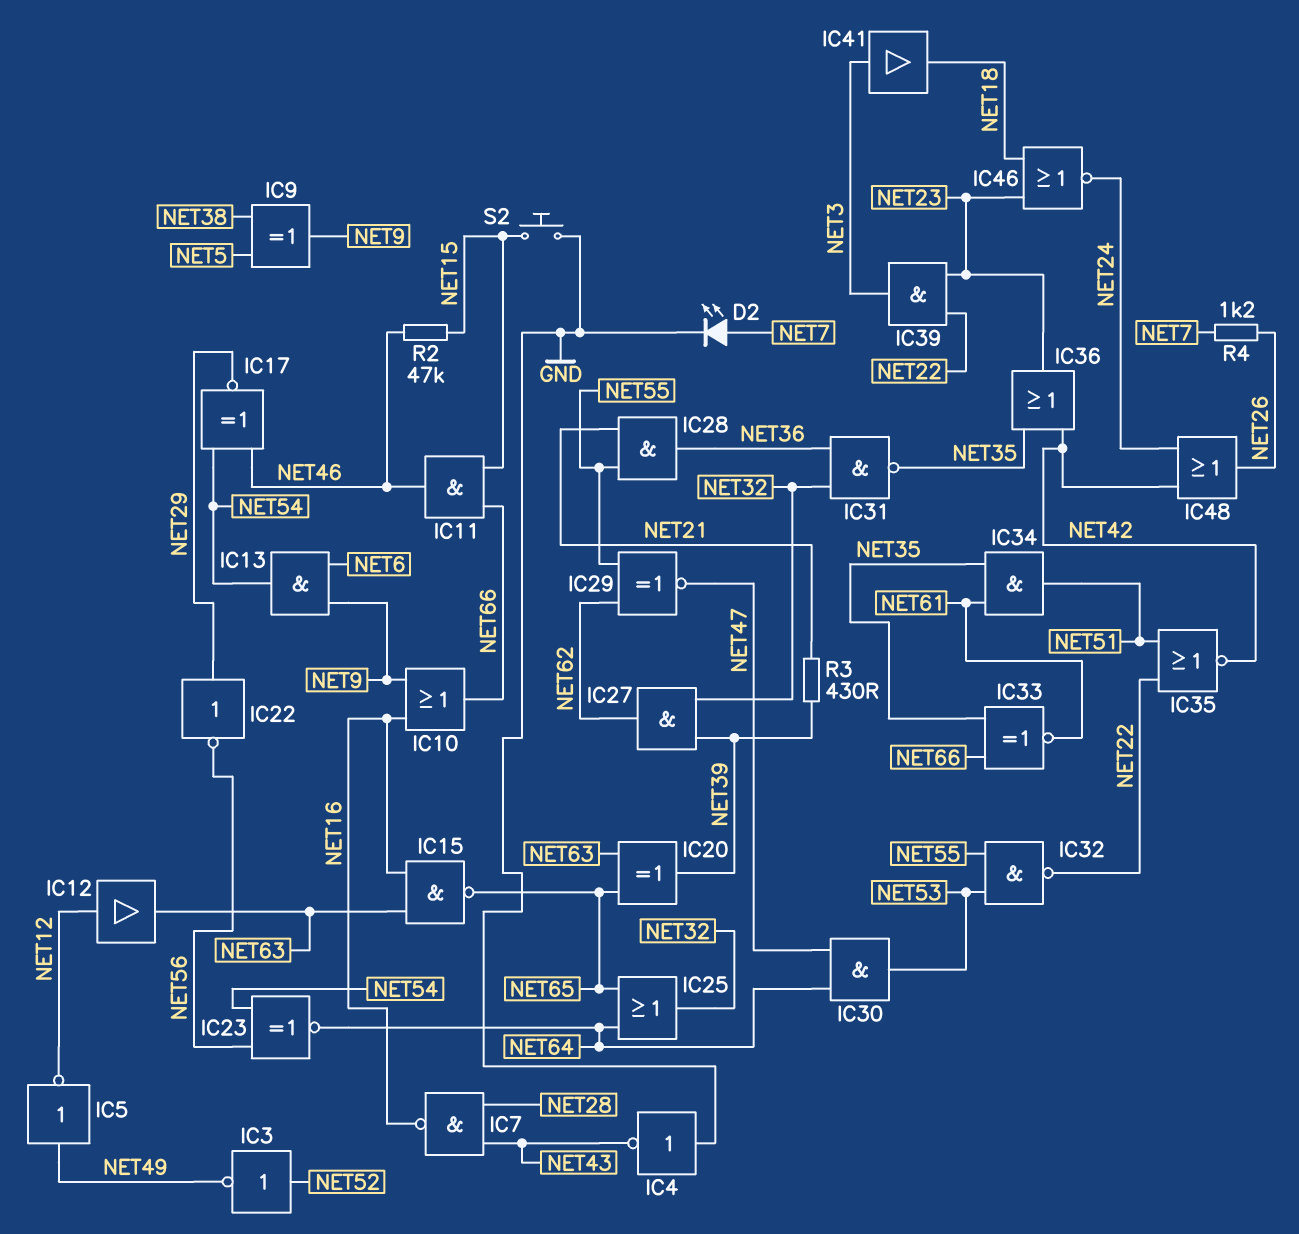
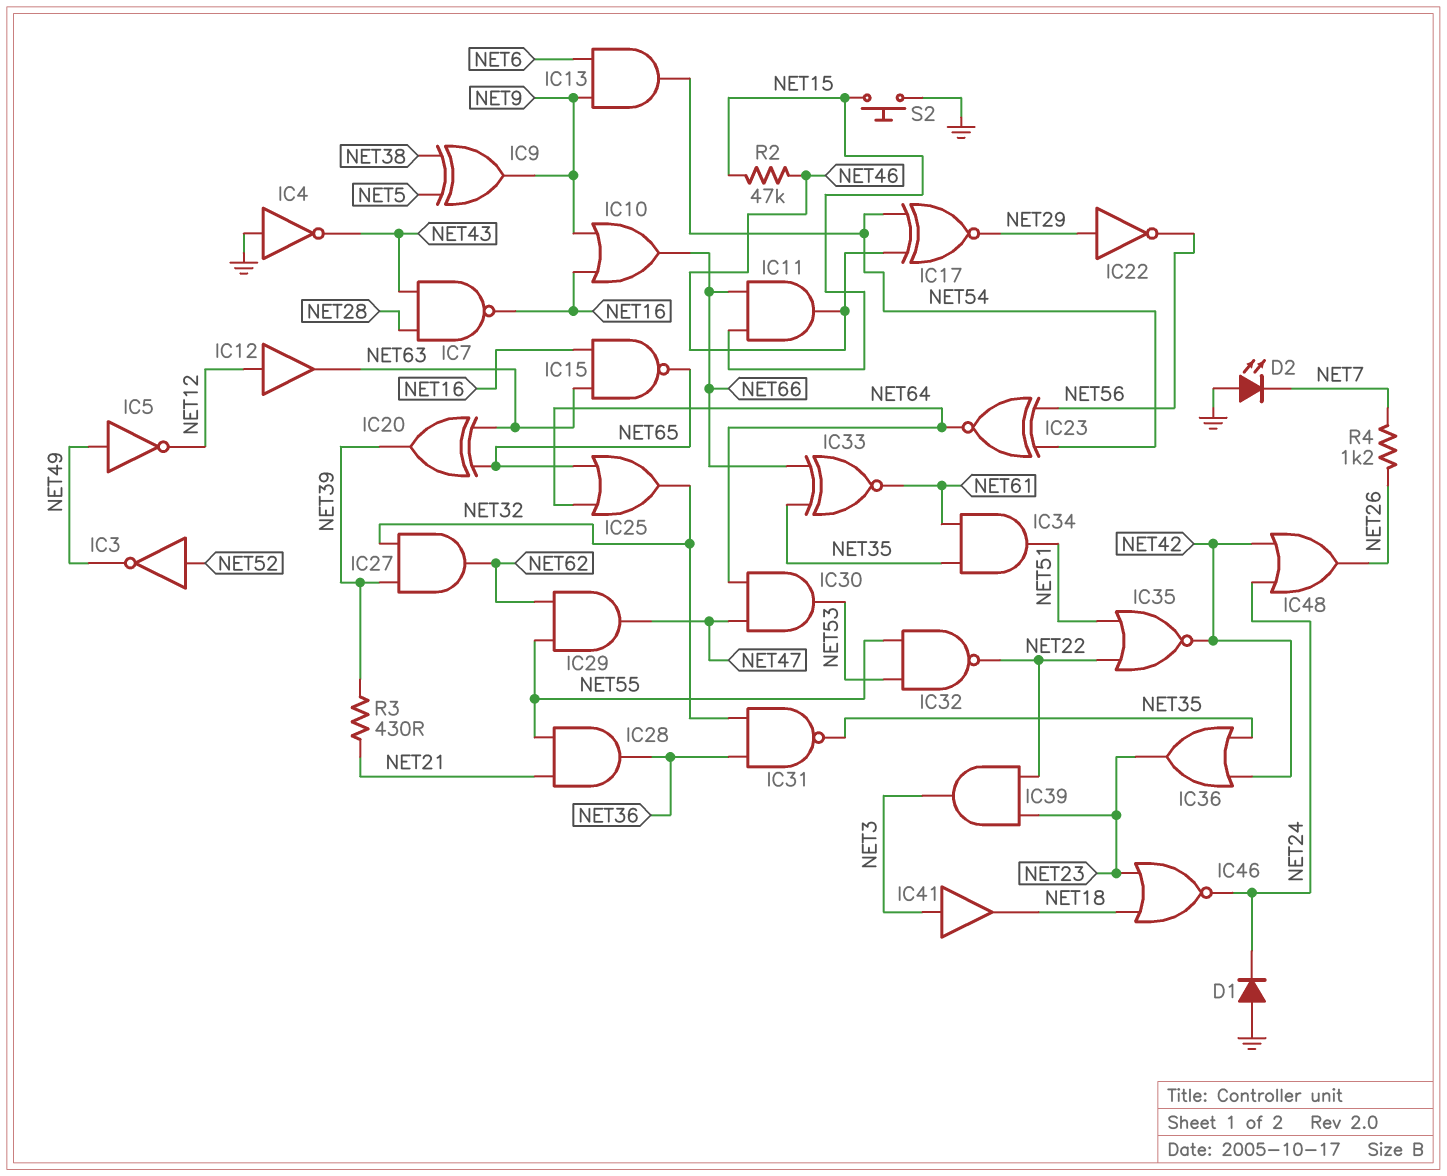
D1: none -> diode (A GND, K NET24)
D2: LED (A NET7, K GND) -> LED (A GND, K NET7)
IC29: XNOR (in NET55, in NET62, out NET47) -> AND (in NET55, in NET62, out NET47)

